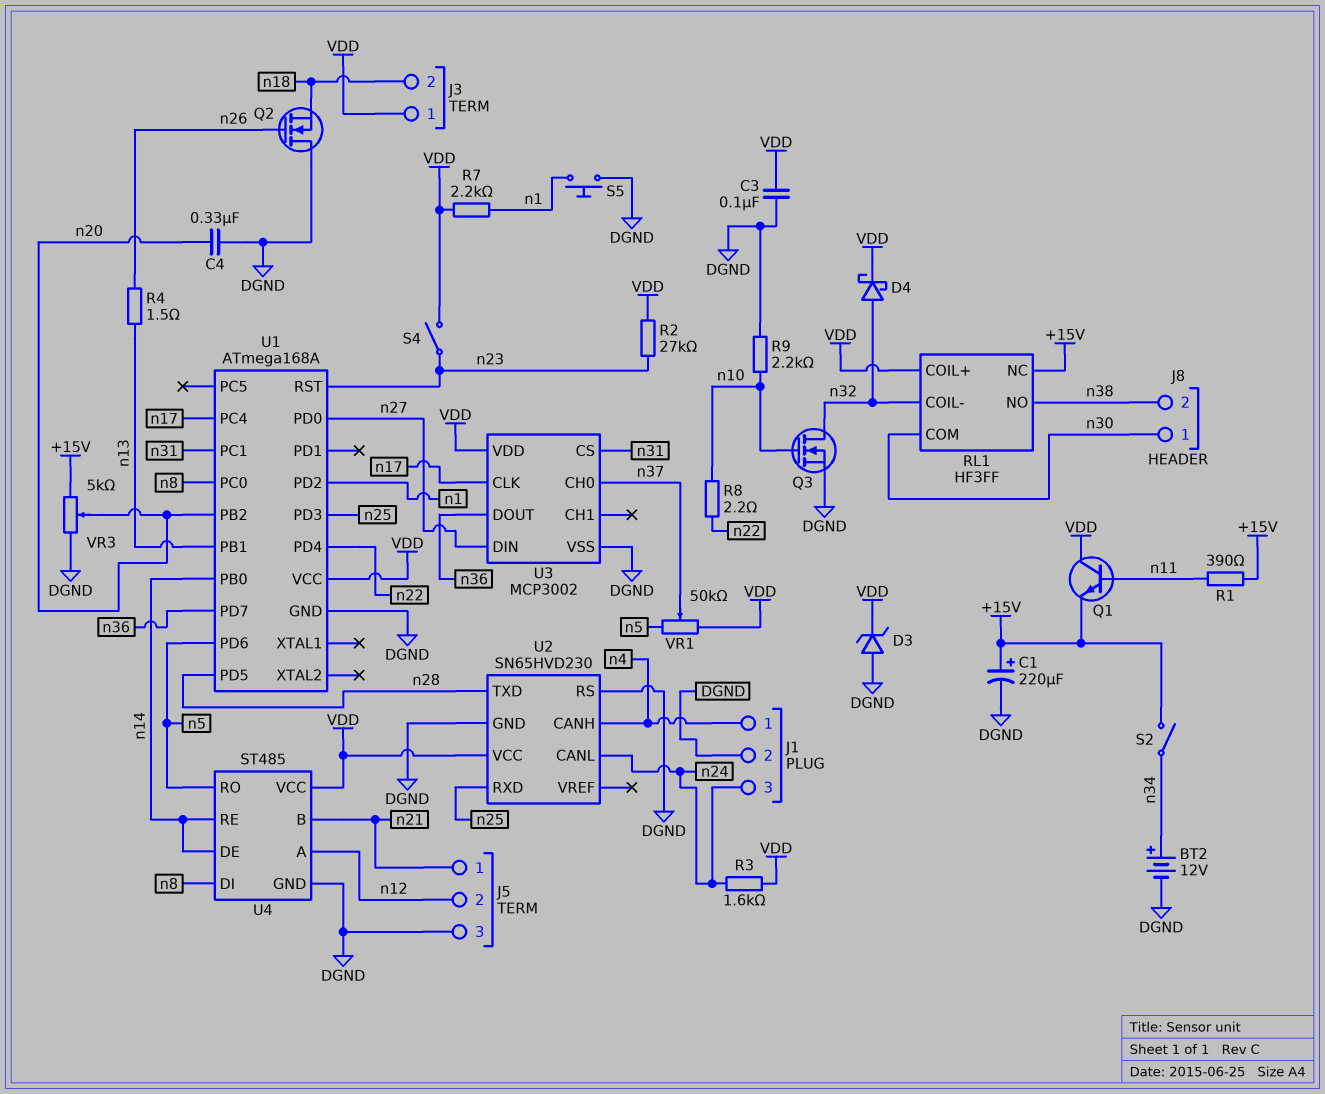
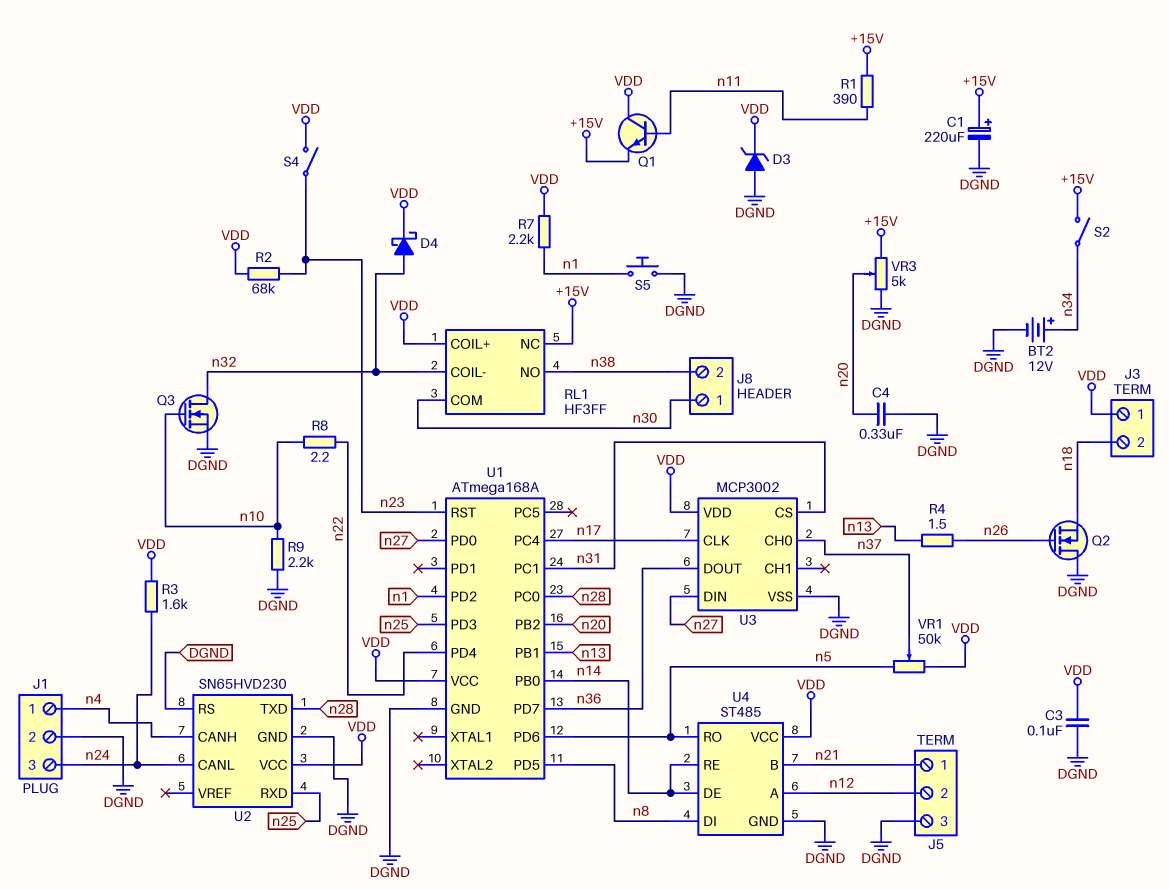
R2: 27k (VDD, n23) -> 68k (VDD, n23)
U1 pin PC0: n8 -> n28
U1 pin PD5: n28 -> n8

